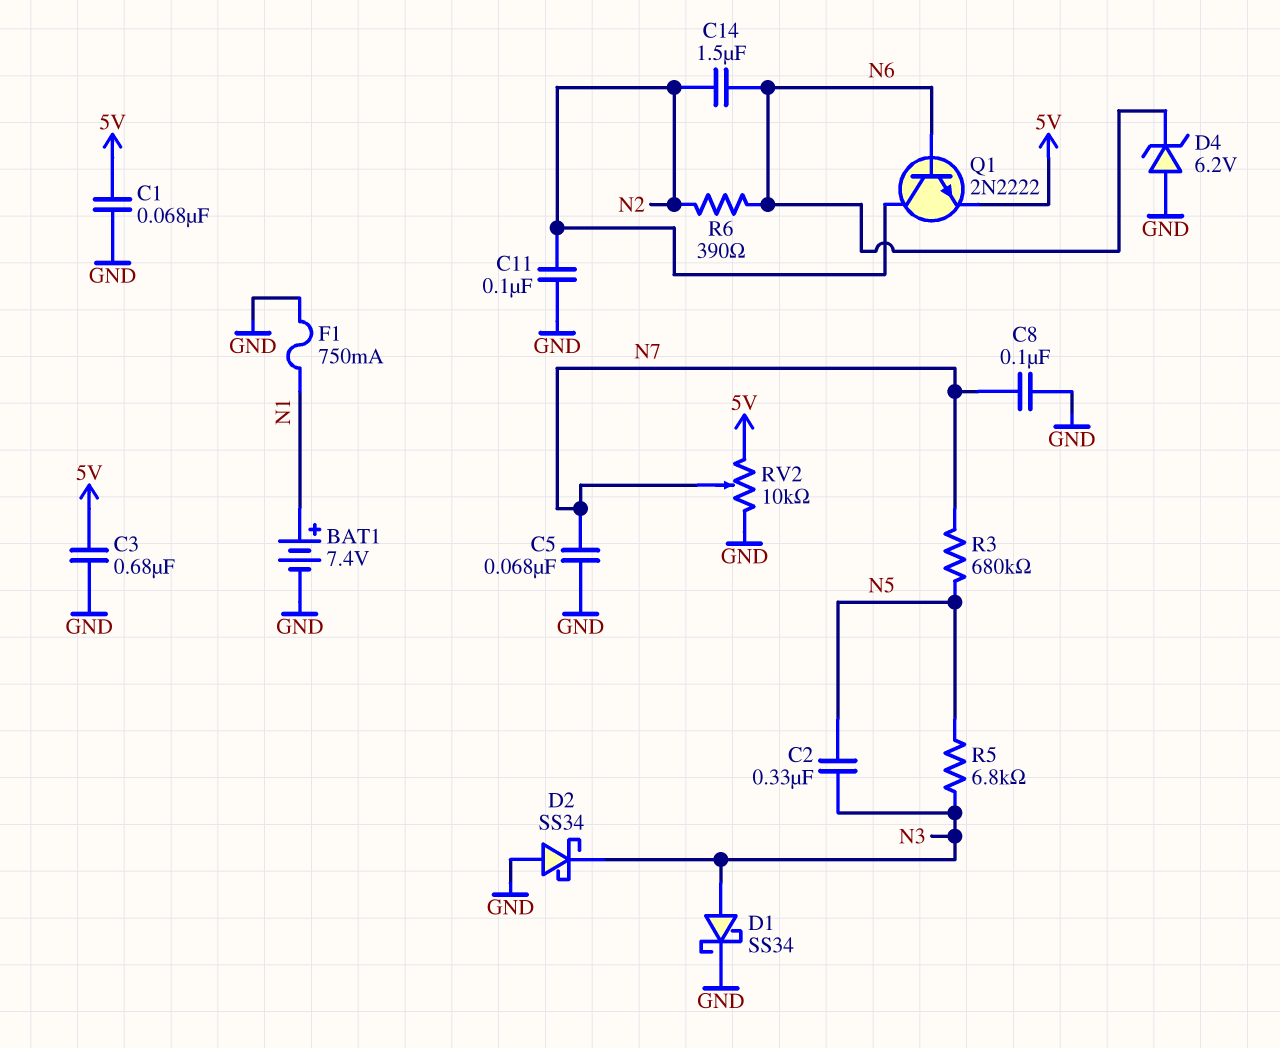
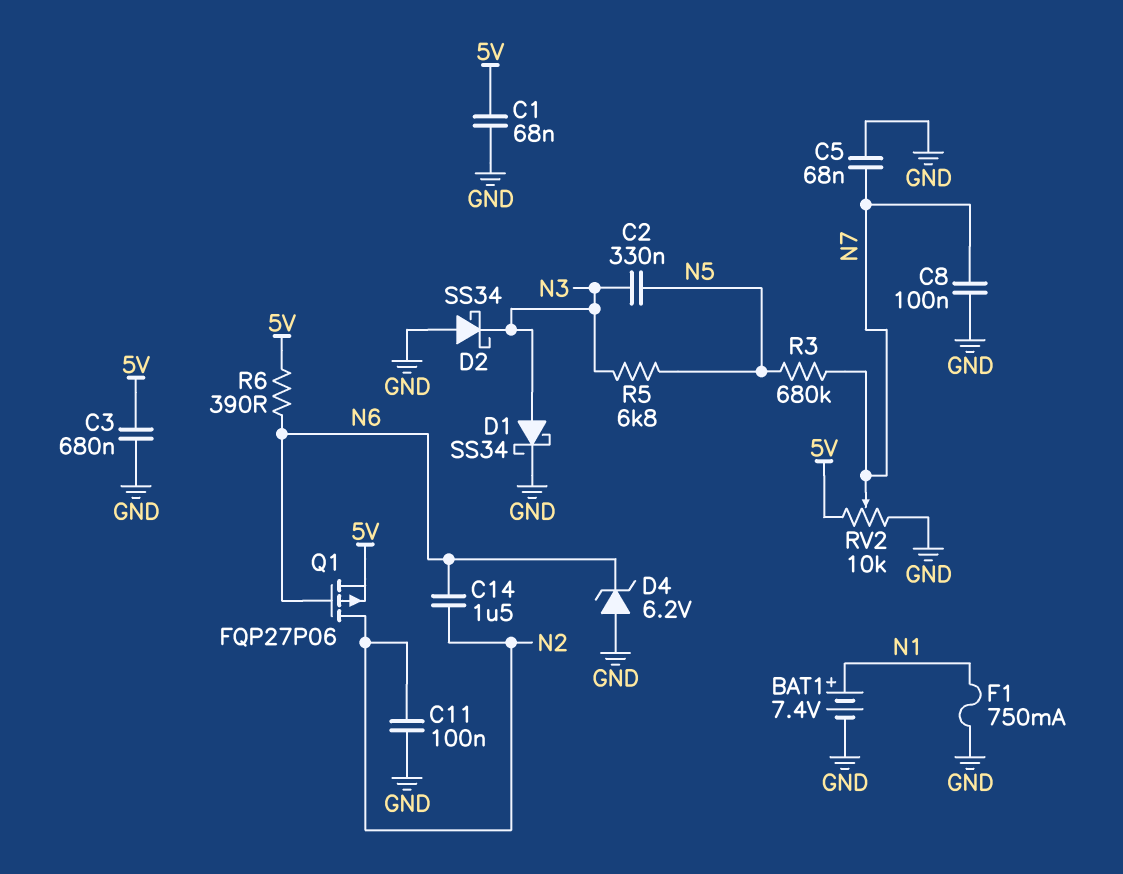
Q1: NPN 2N2222 (B N6, C N2, E 5V) -> PMOS FQP27P06 (G N6, D N2, S 5V)
R6: 390 (N2, N6) -> 390 (5V, N6)

